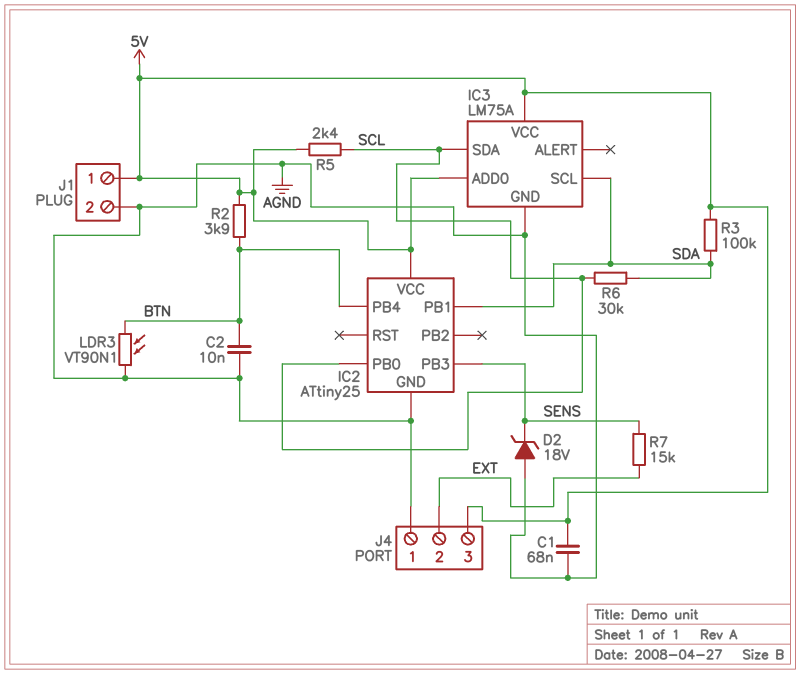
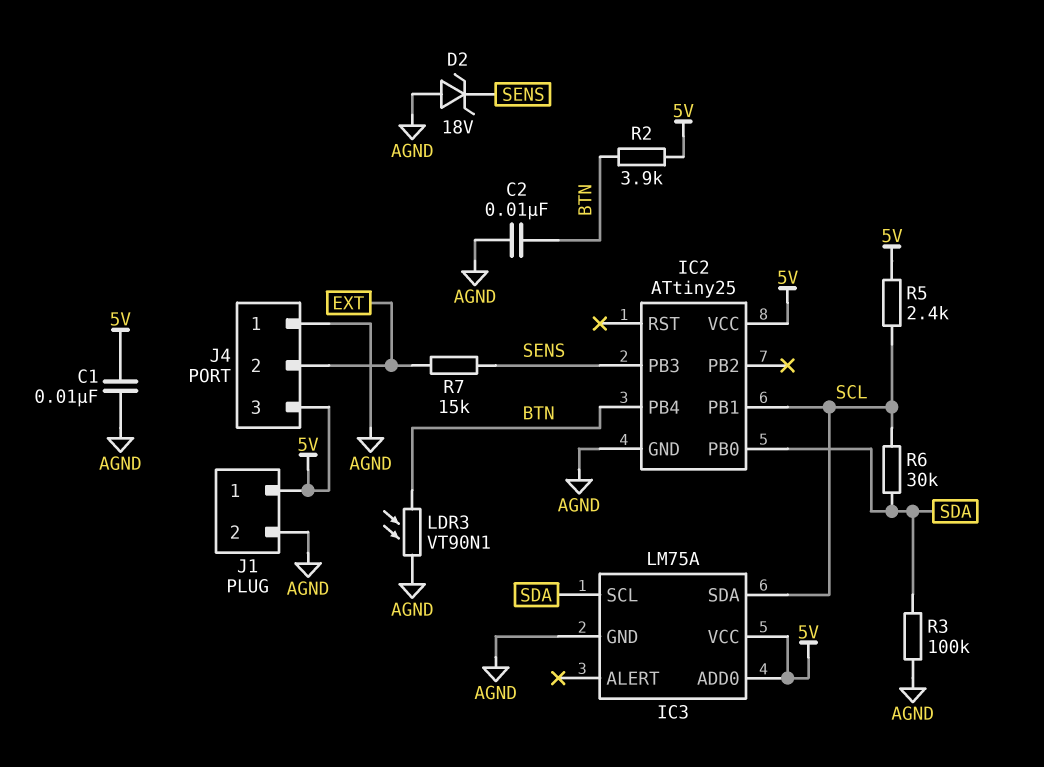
C1: 68nF (5V, AGND) -> 10nF (5V, AGND)
IC2 pin PB0: SCL -> SDA
IC2 pin PB1: SDA -> SCL
R3: 100k (5V, SDA) -> 100k (AGND, SDA)

